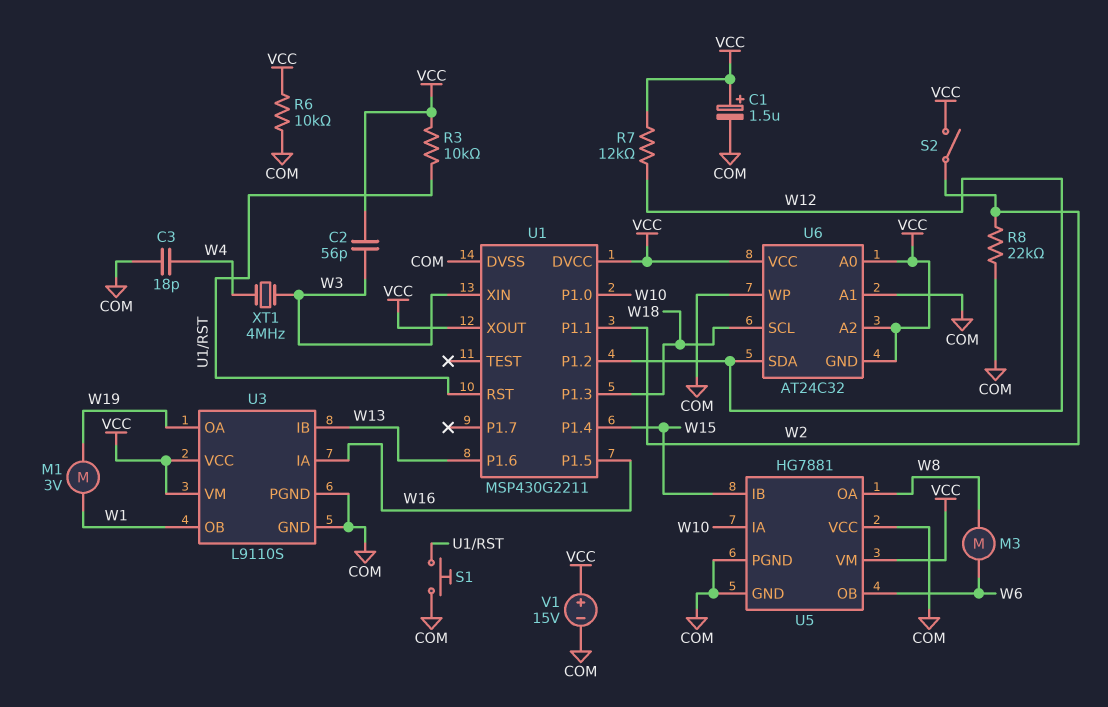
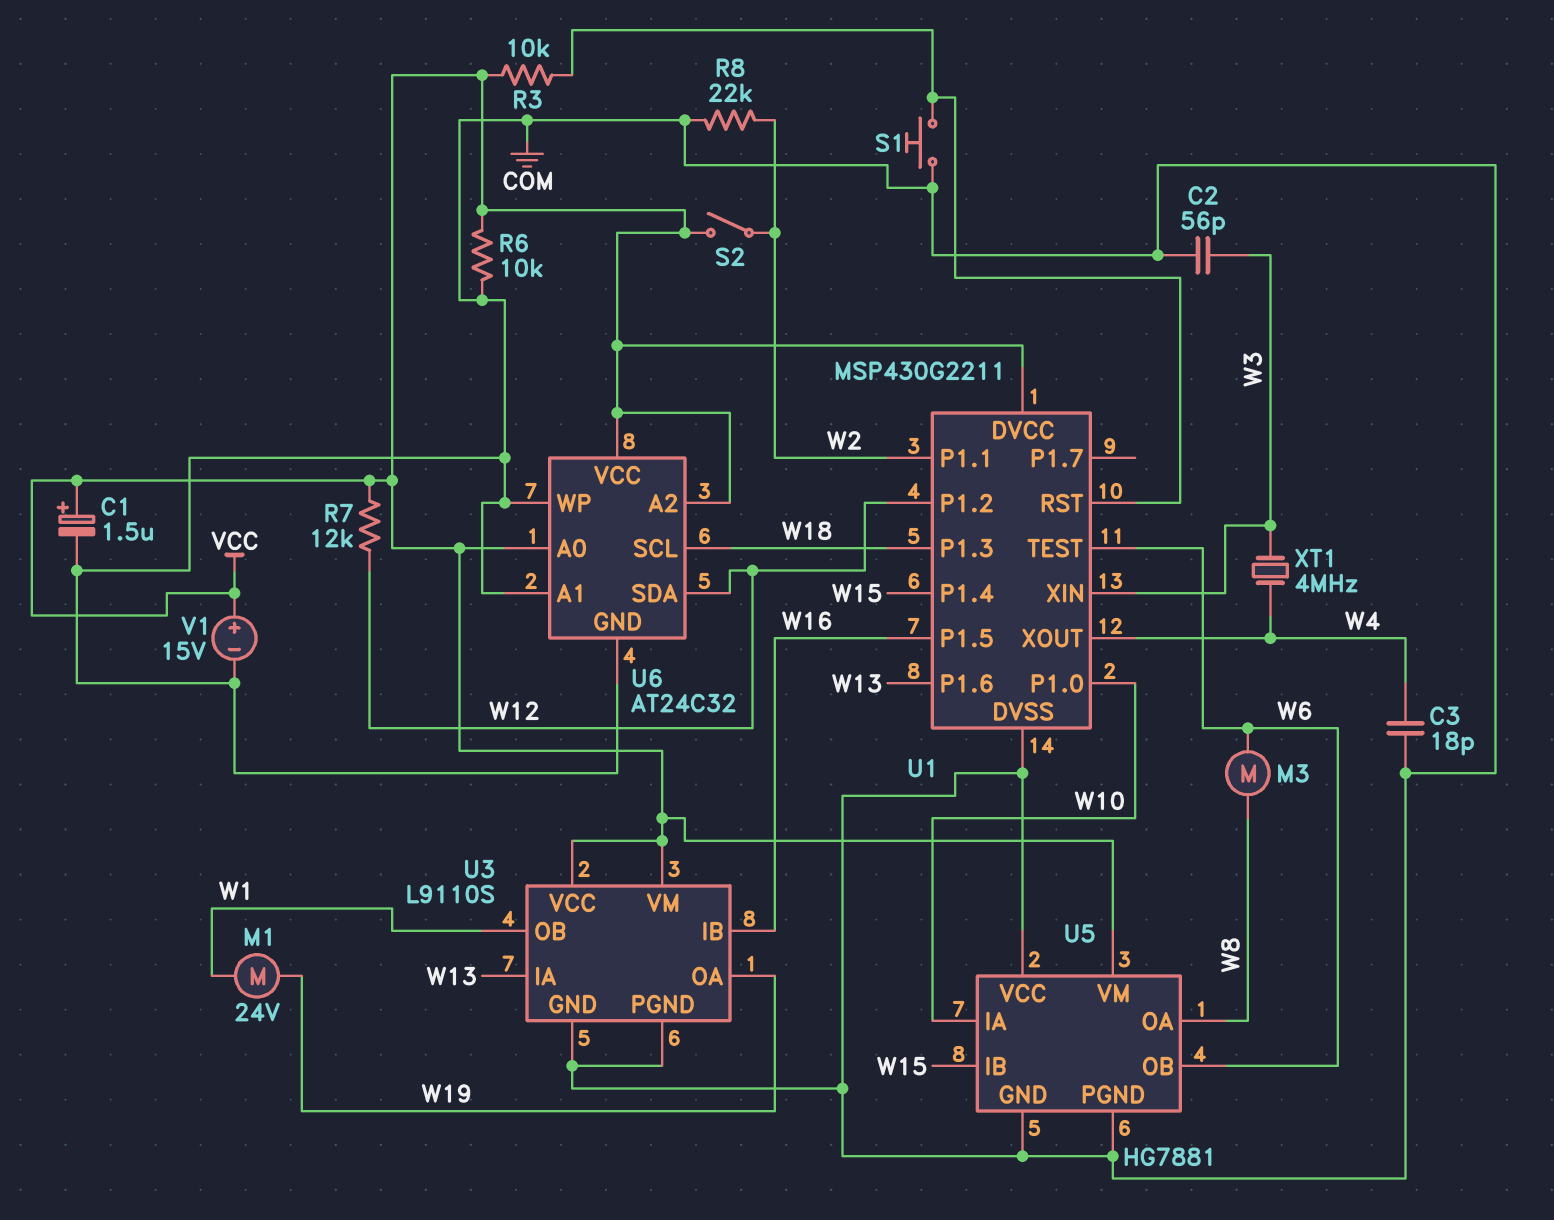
C2: 56pF (VCC, W3) -> 56pF (COM, W3)
M1: motor 3V (W1, W19) -> motor 24V (W1, W19)
U1 pin TEST: none -> W6
U1 pin XOUT: VCC -> W4
U3 pin IA: W16 -> W13
U3 pin IB: W13 -> W16
U6 pin GND: VCC -> COM

